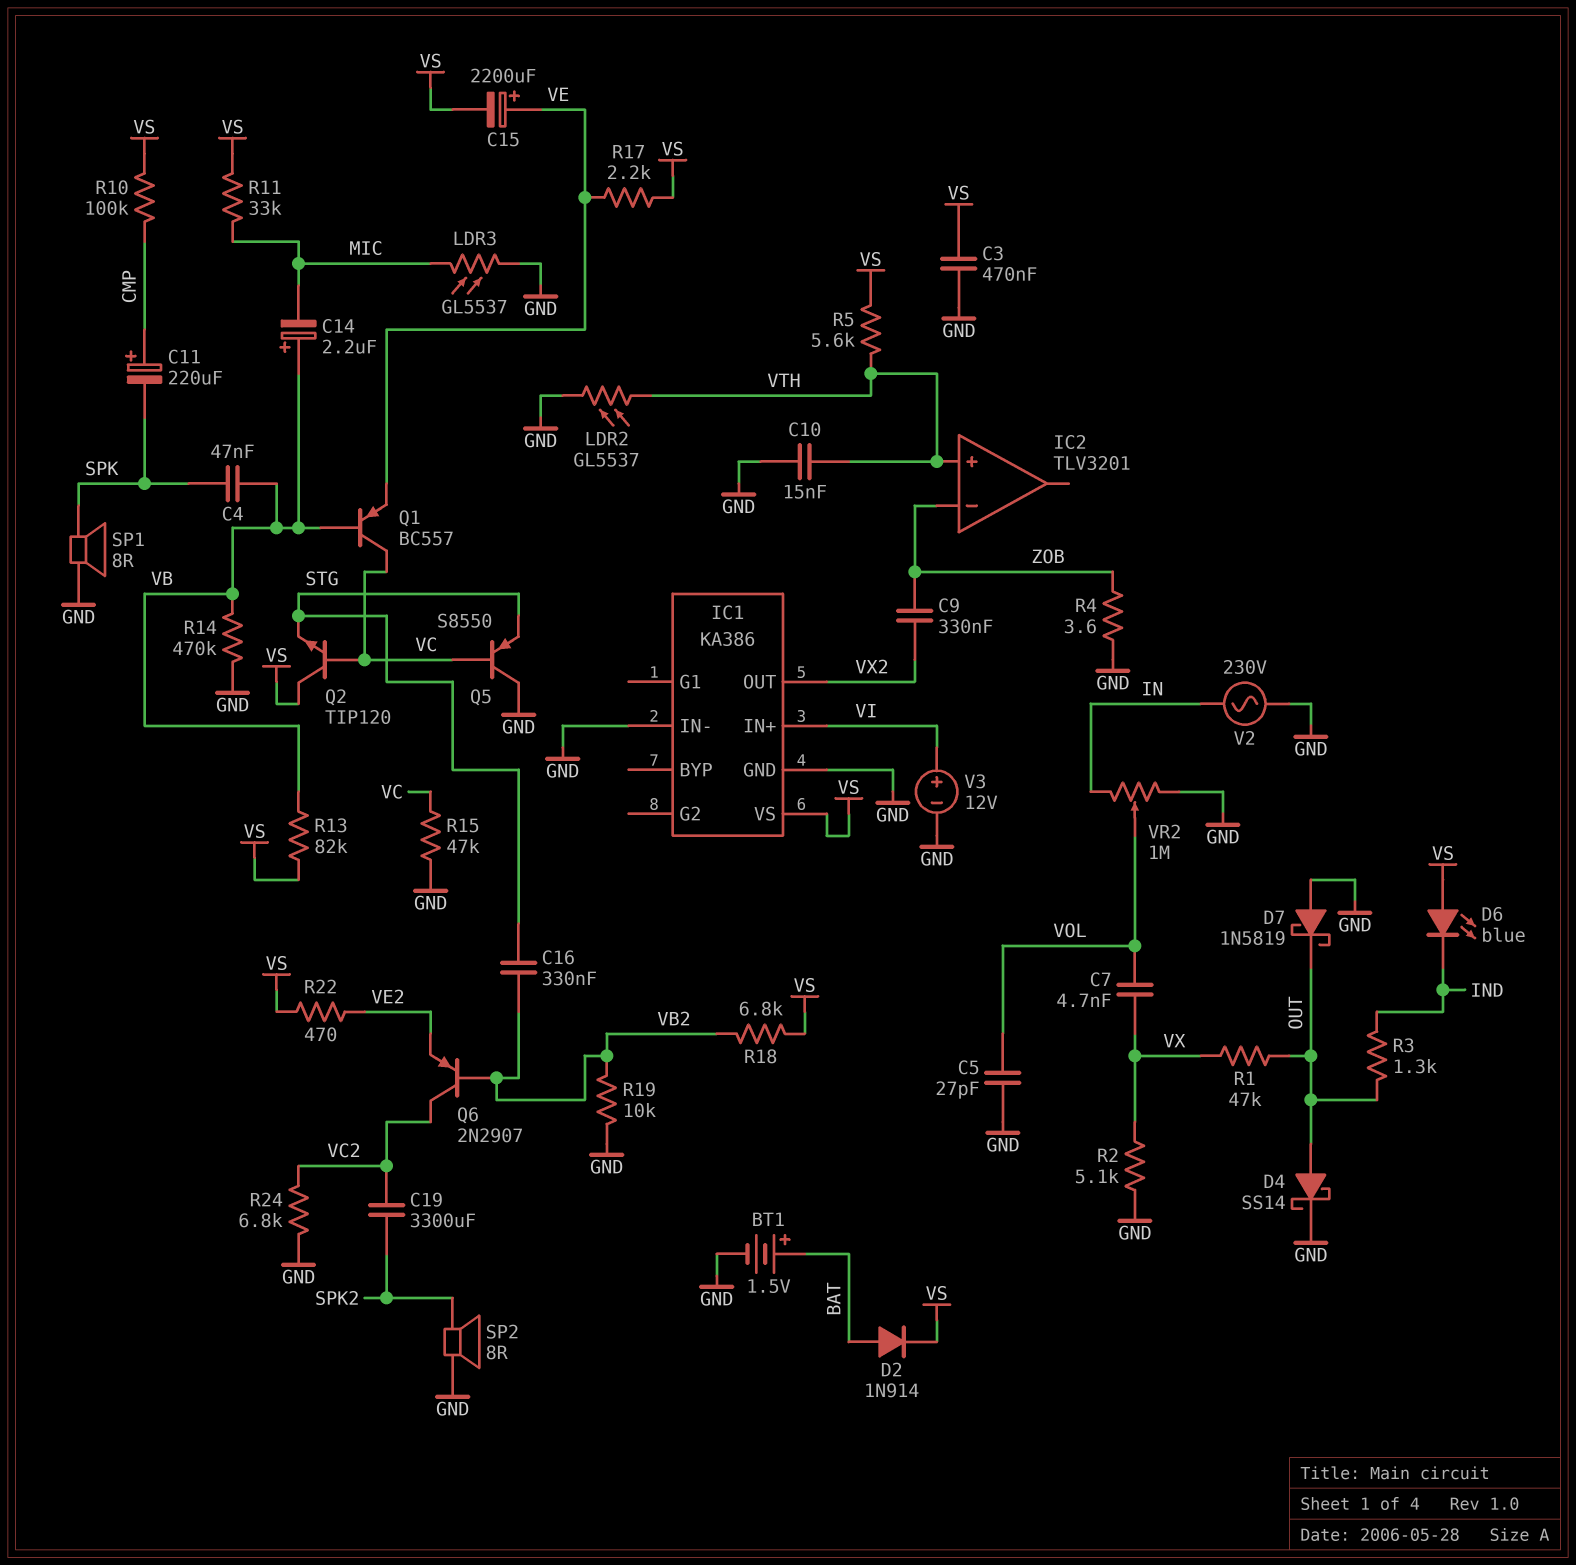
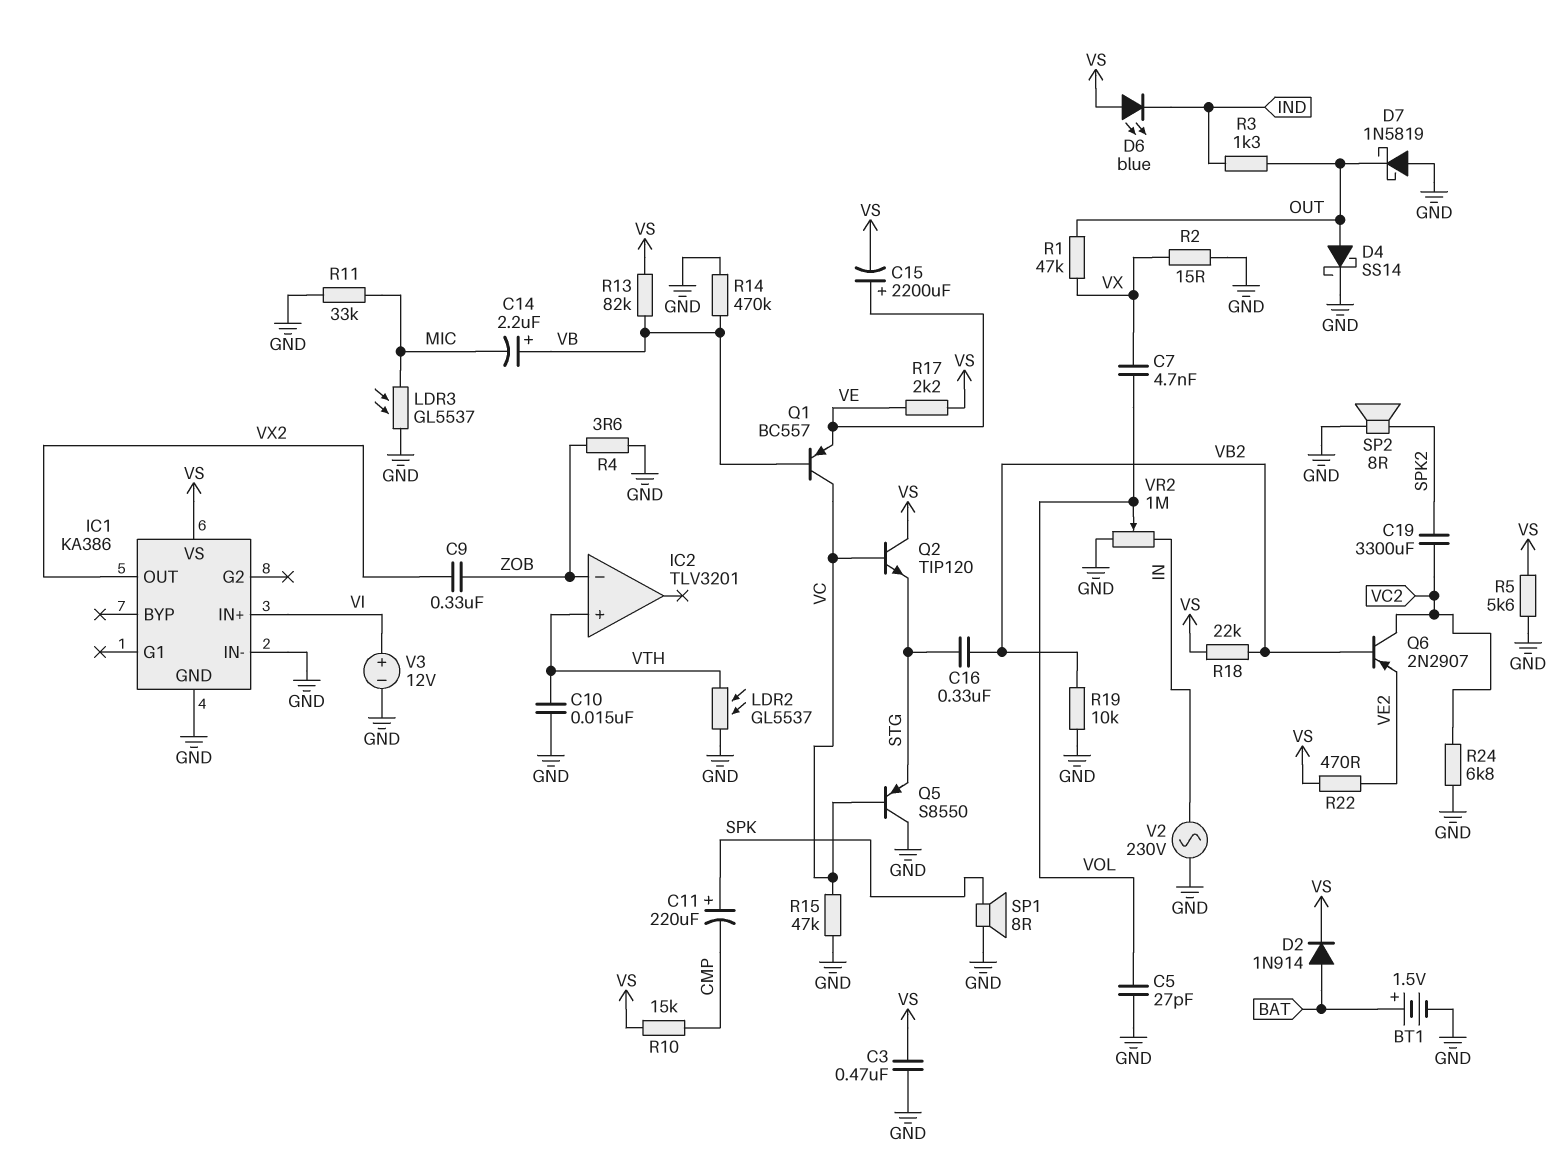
C4: 47nF (SPK, VB) -> none
C11: 220uF (plus CMP, minus SPK) -> 220uF (plus SPK, minus CMP)
R2: 5.1k (GND, VX) -> 15 (GND, VX)
R5: 5.6k (VS, VTH) -> 5.6k (GND, VS)
R10: 100k (CMP, VS) -> 15k (CMP, VS)
R11: 33k (MIC, VS) -> 33k (GND, MIC)
R18: 6.8k (VB2, VS) -> 22k (VB2, VS)

